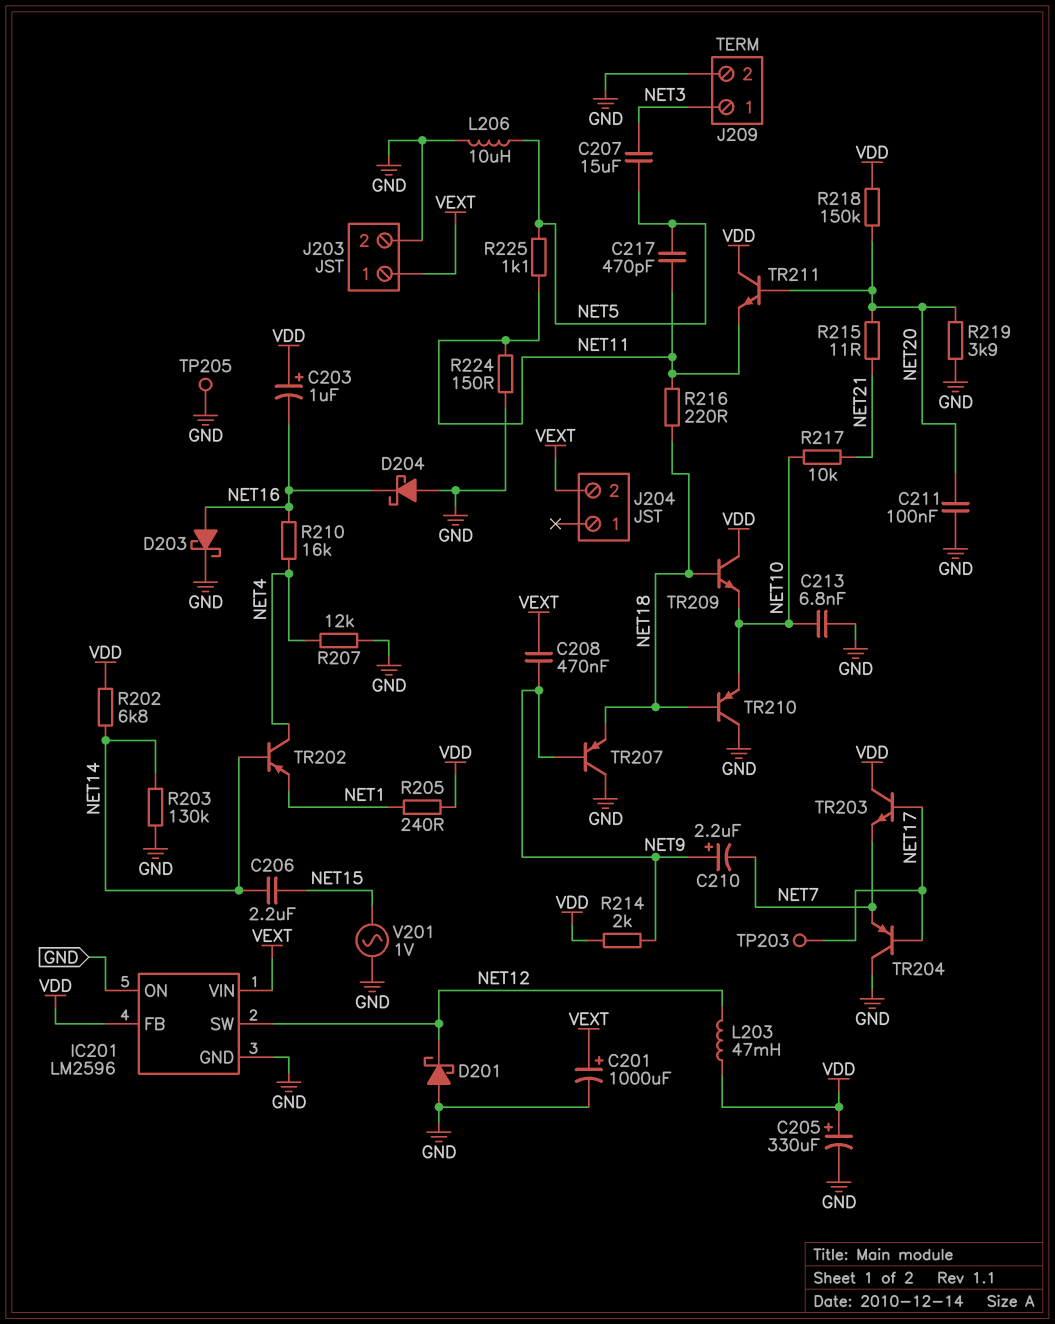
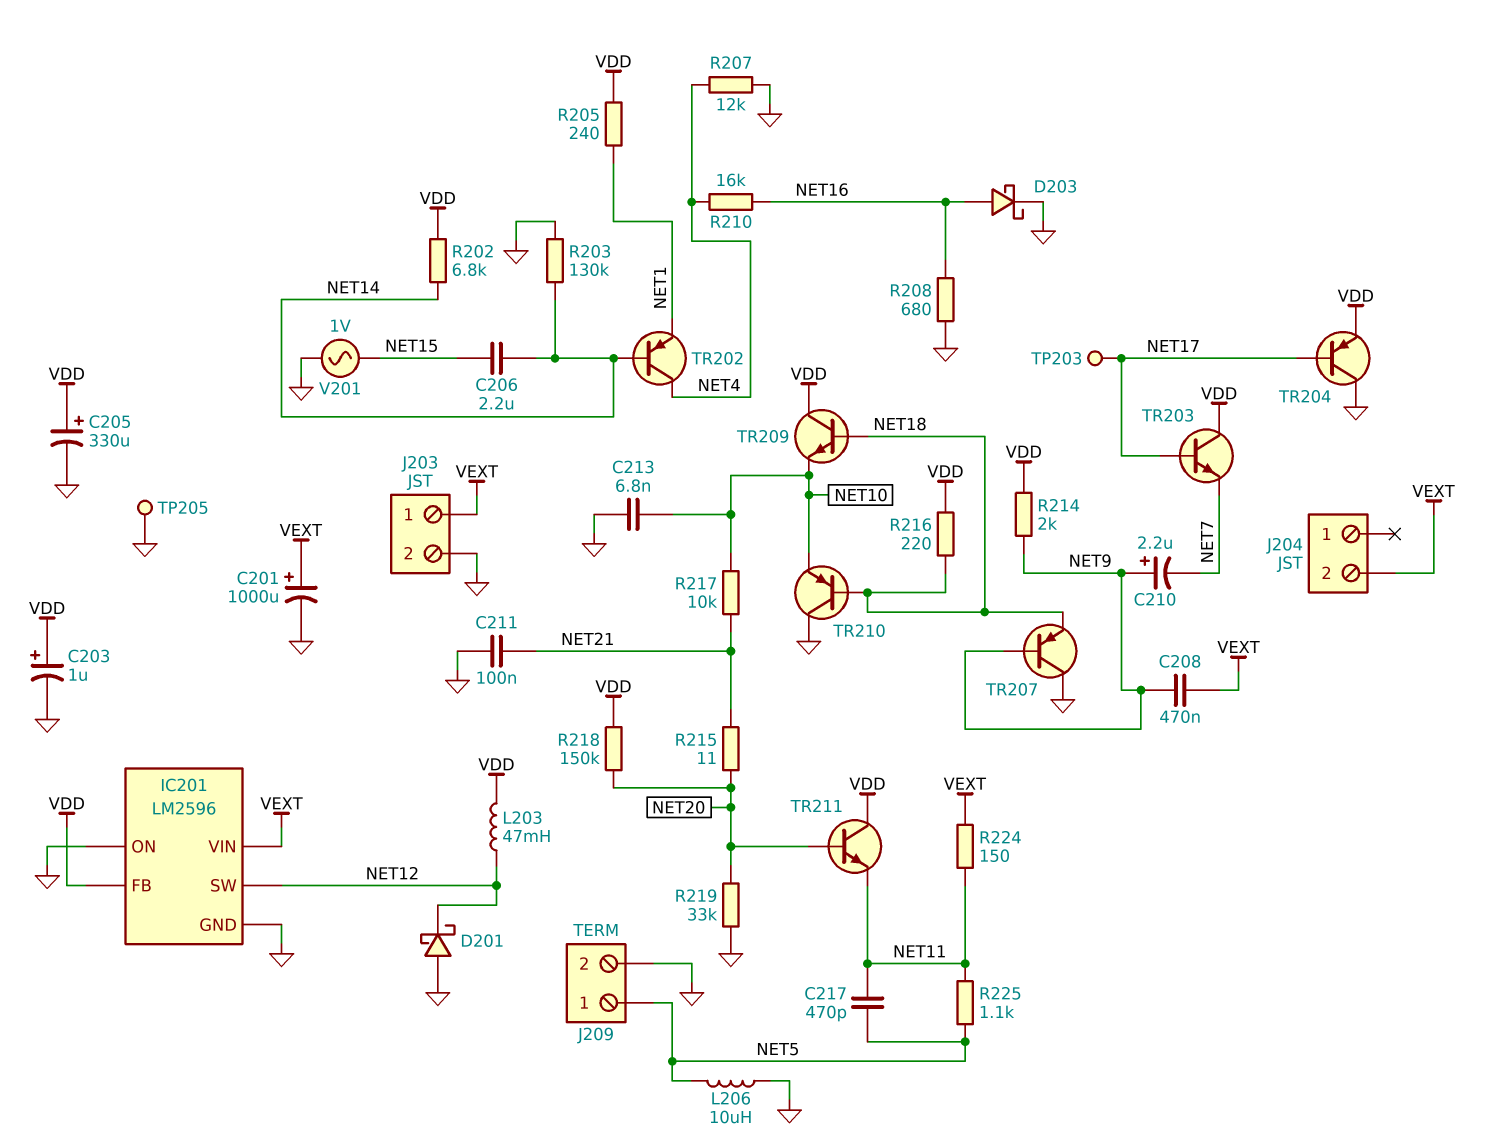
C203: 1uF (plus VDD, minus NET16) -> 1uF (plus VDD, minus GND)
C207: 15uF (NET3, NET5) -> none
C211: 100nF (GND, NET20) -> 100nF (GND, NET21)
D204: schottky (A GND, K NET16) -> none
J209 pin 1: NET3 -> NET5
R208: none -> 680 (GND, NET16)
R216: 220 (NET11, NET18) -> 220 (NET18, VDD)
R219: 3.9k (GND, NET20) -> 33k (GND, NET20)
R224: 150 (GND, NET11) -> 150 (NET11, VEXT)
TR204: PNP (B NET17, C GND, E NET7) -> PNP (B NET17, C GND, E VDD)

